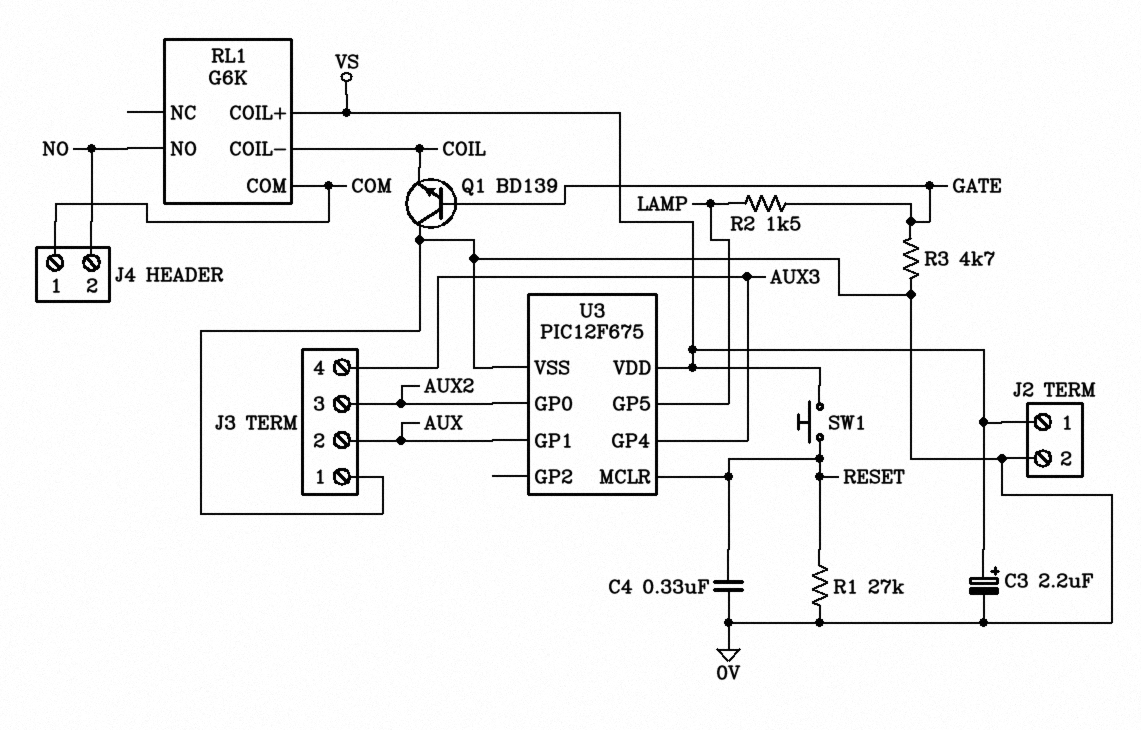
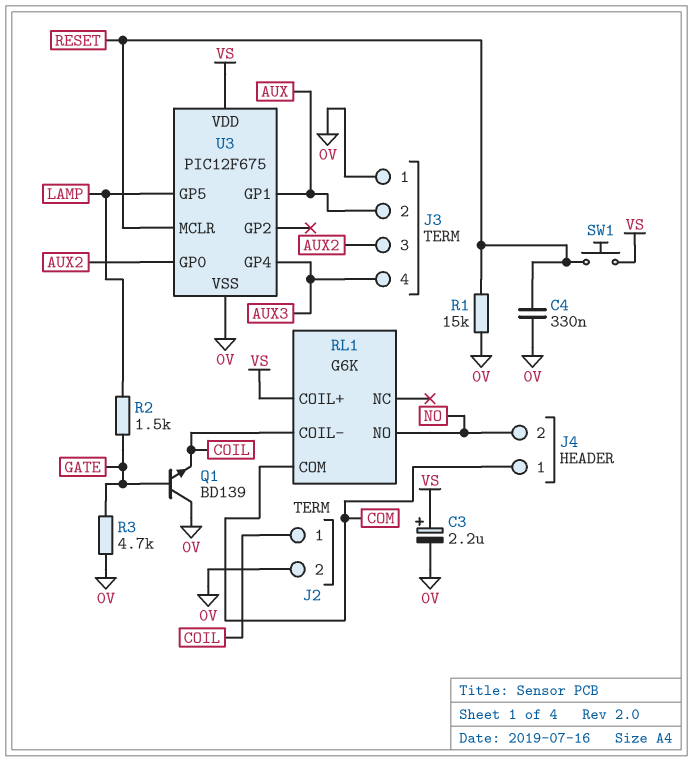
J2 pin 1: VS -> COIL
R1: 27k (0V, RESET) -> 15k (0V, RESET)

